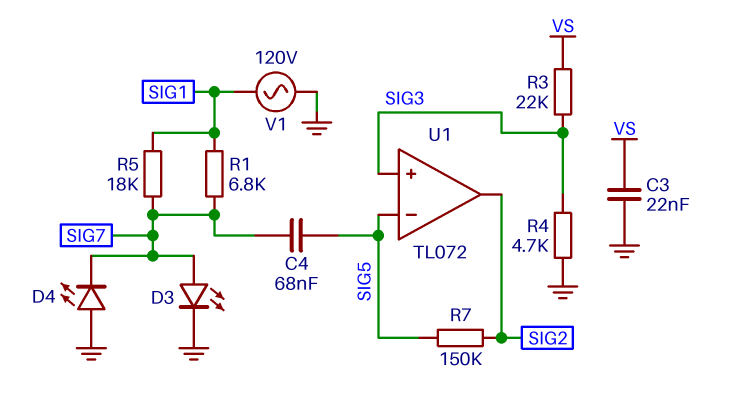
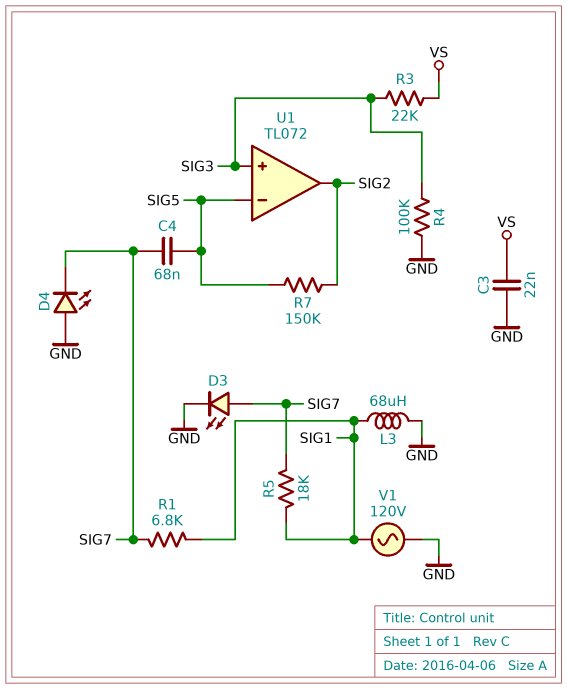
L3: none -> 68uH (GND, SIG1)
R4: 4.7k (GND, SIG3) -> 100k (GND, SIG3)

